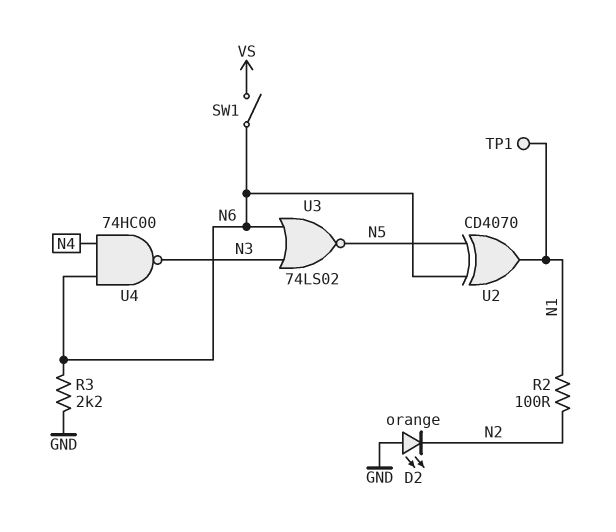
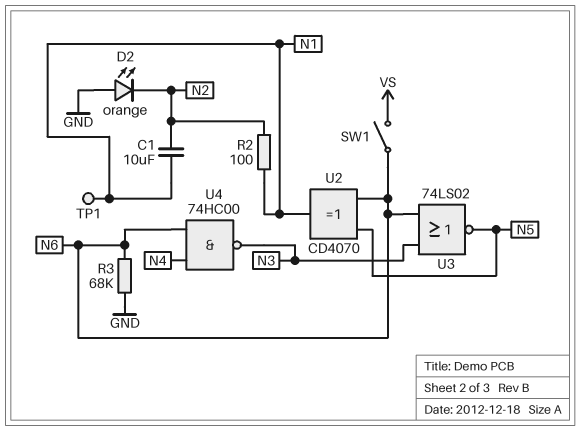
C1: none -> 10uF (N1, N2)
R3: 2.2k (GND, N6) -> 68k (GND, N6)

